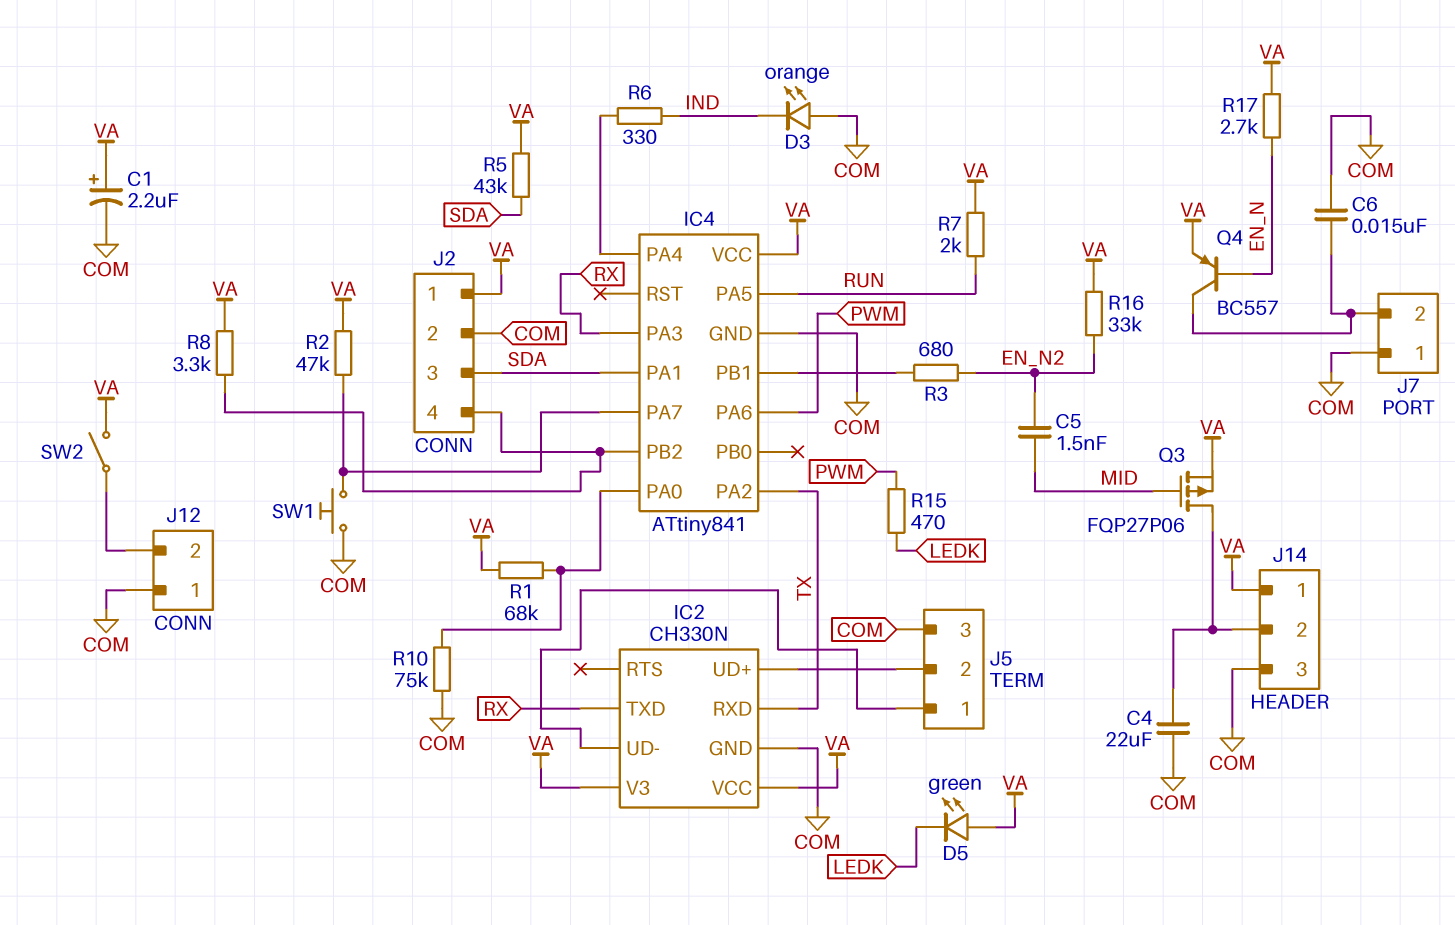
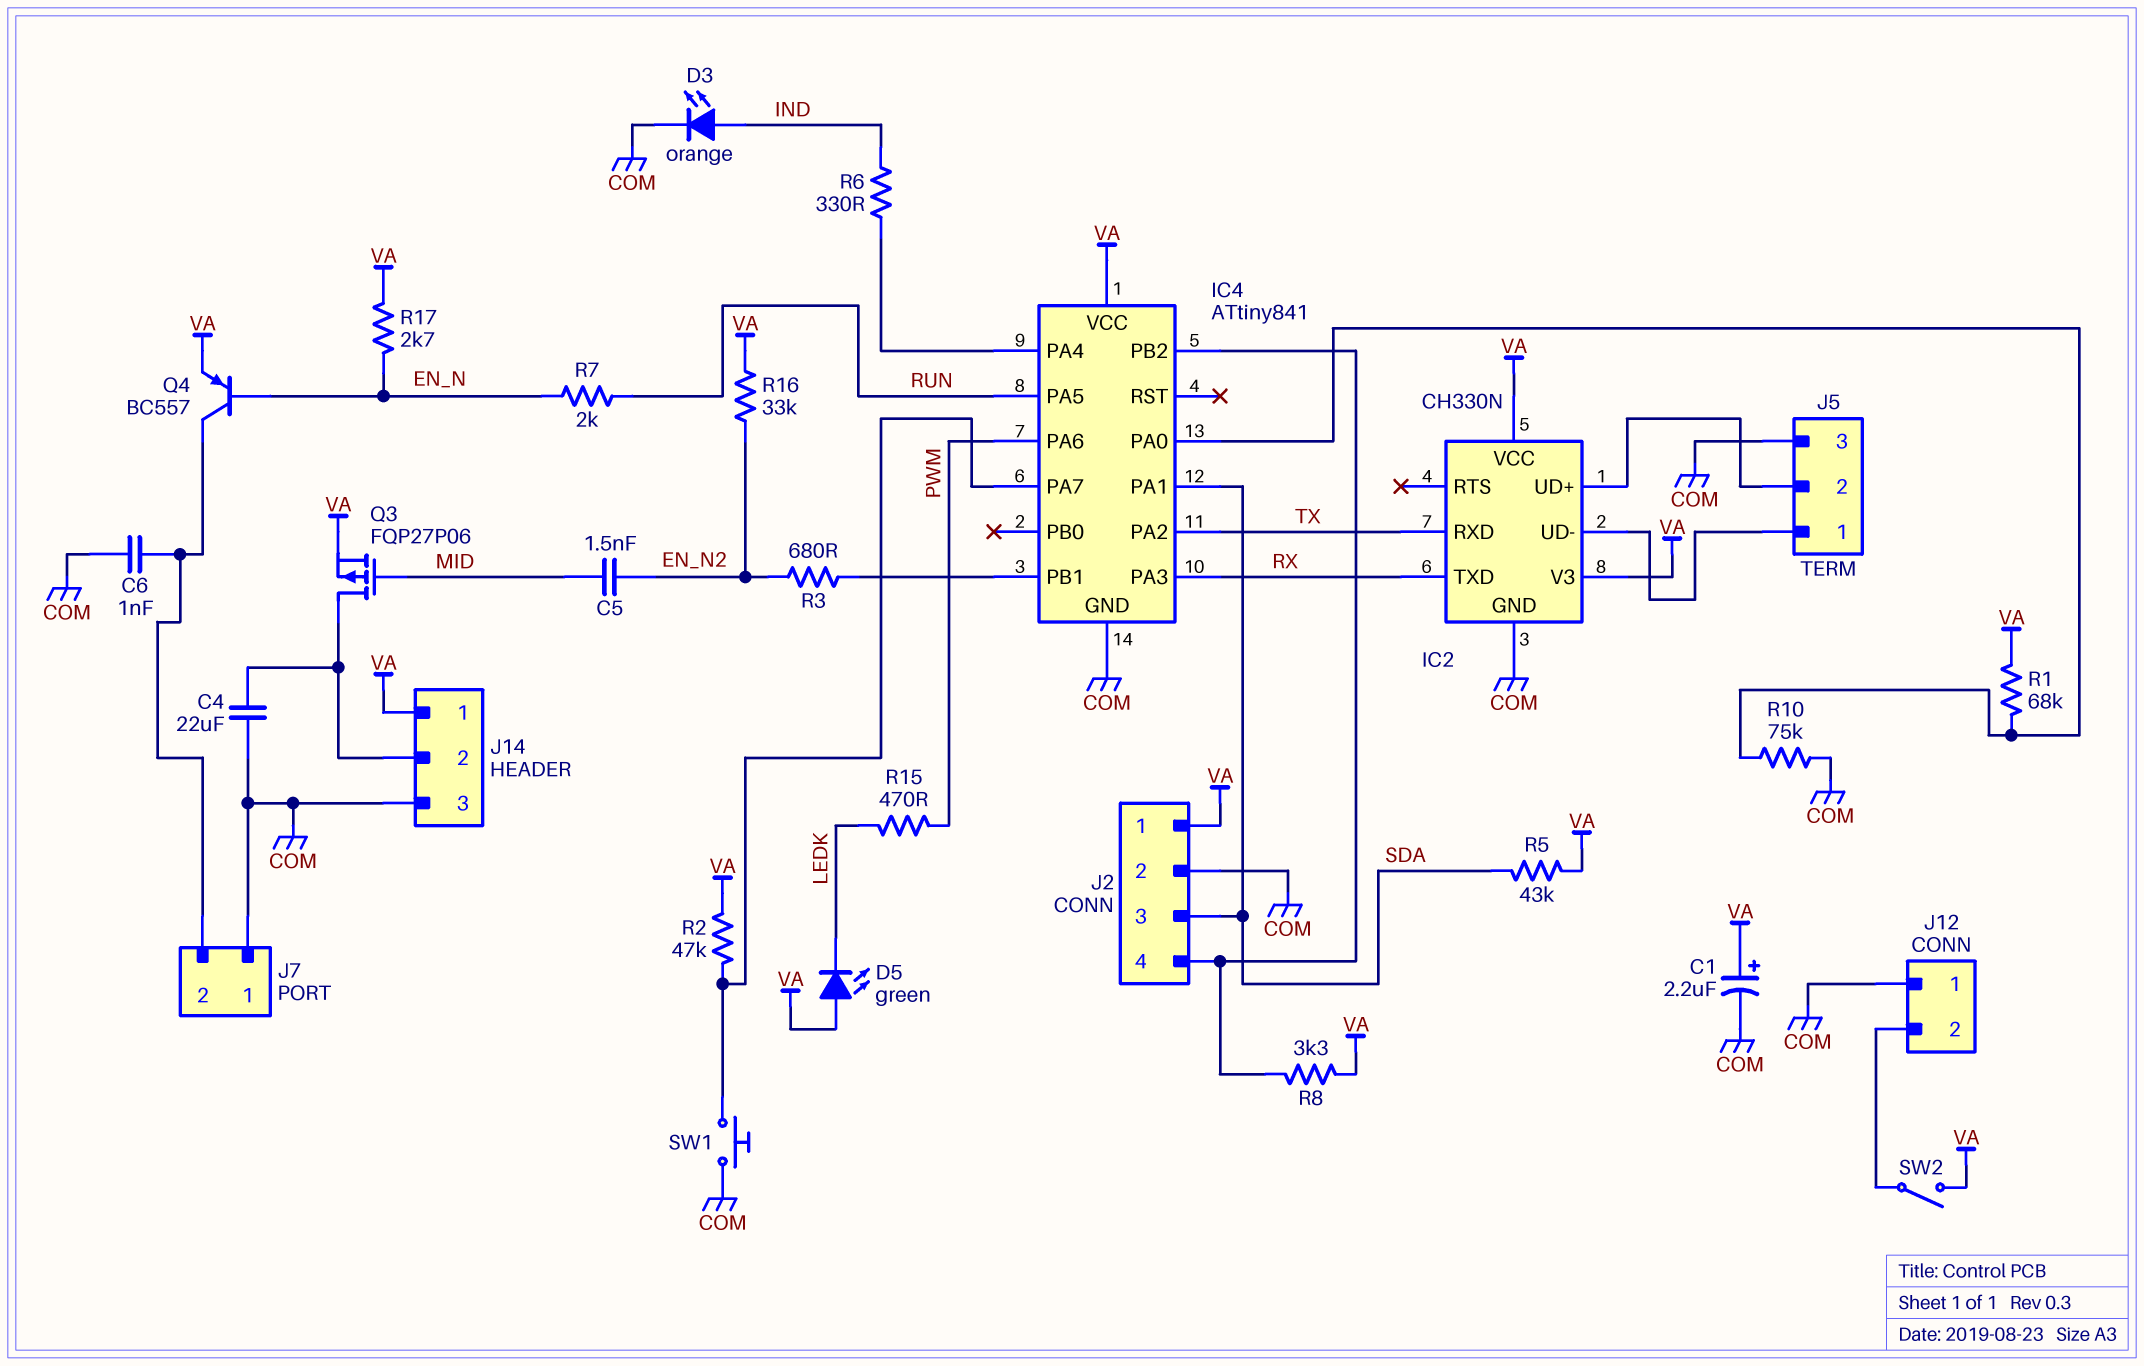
C6: 15nF (COM, J7/2) -> 1nF (COM, J7/2)
D3: LED orange (A COM, K IND) -> LED orange (A IND, K COM)
R7: 2k (RUN, VA) -> 2k (EN_N, RUN)

